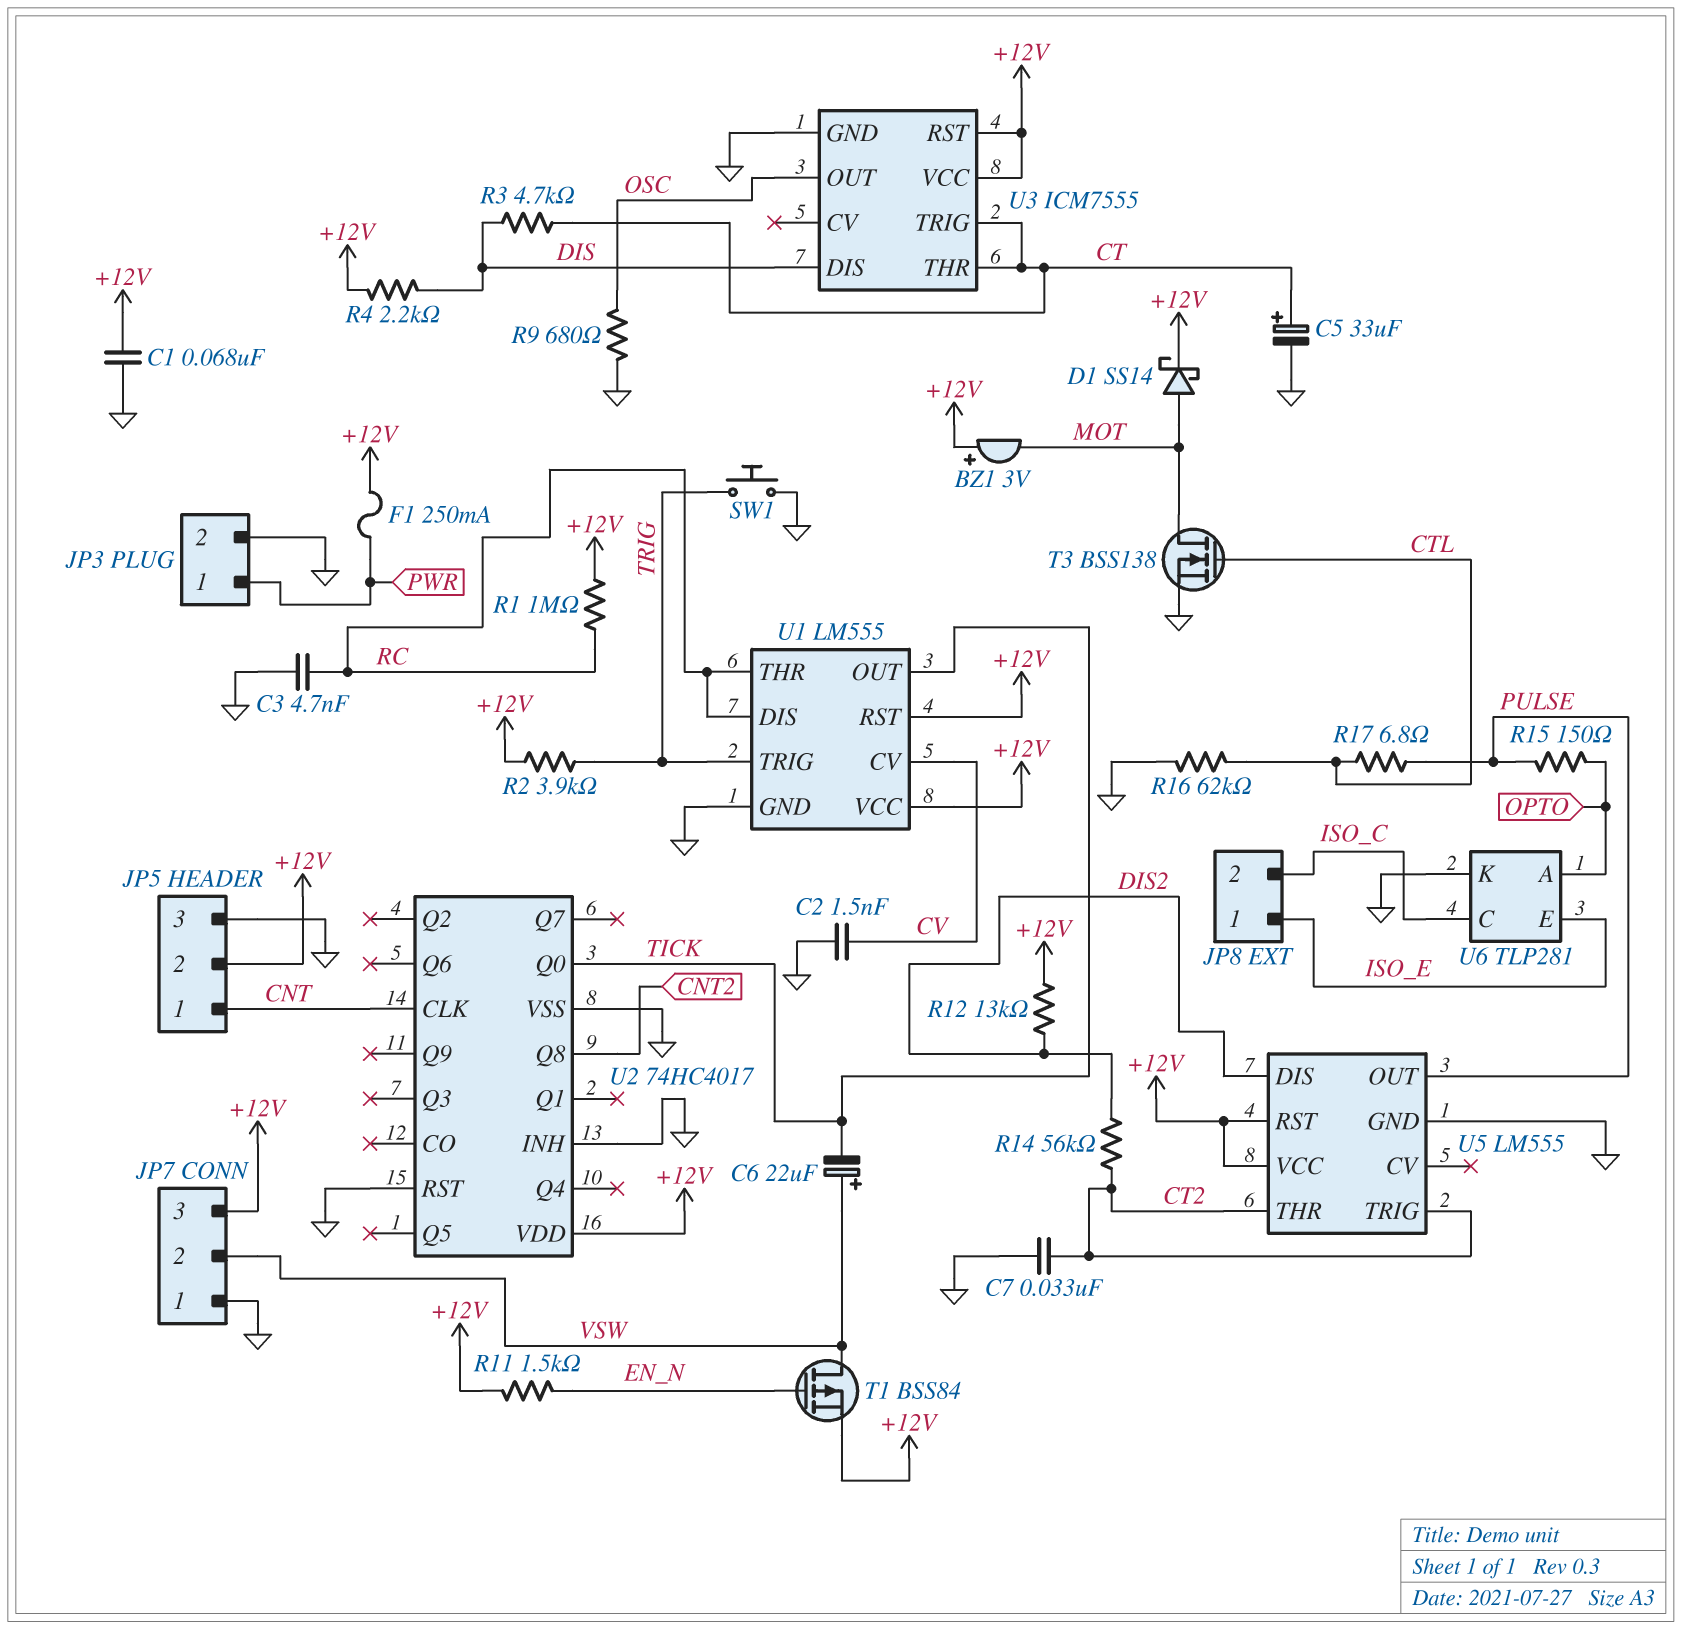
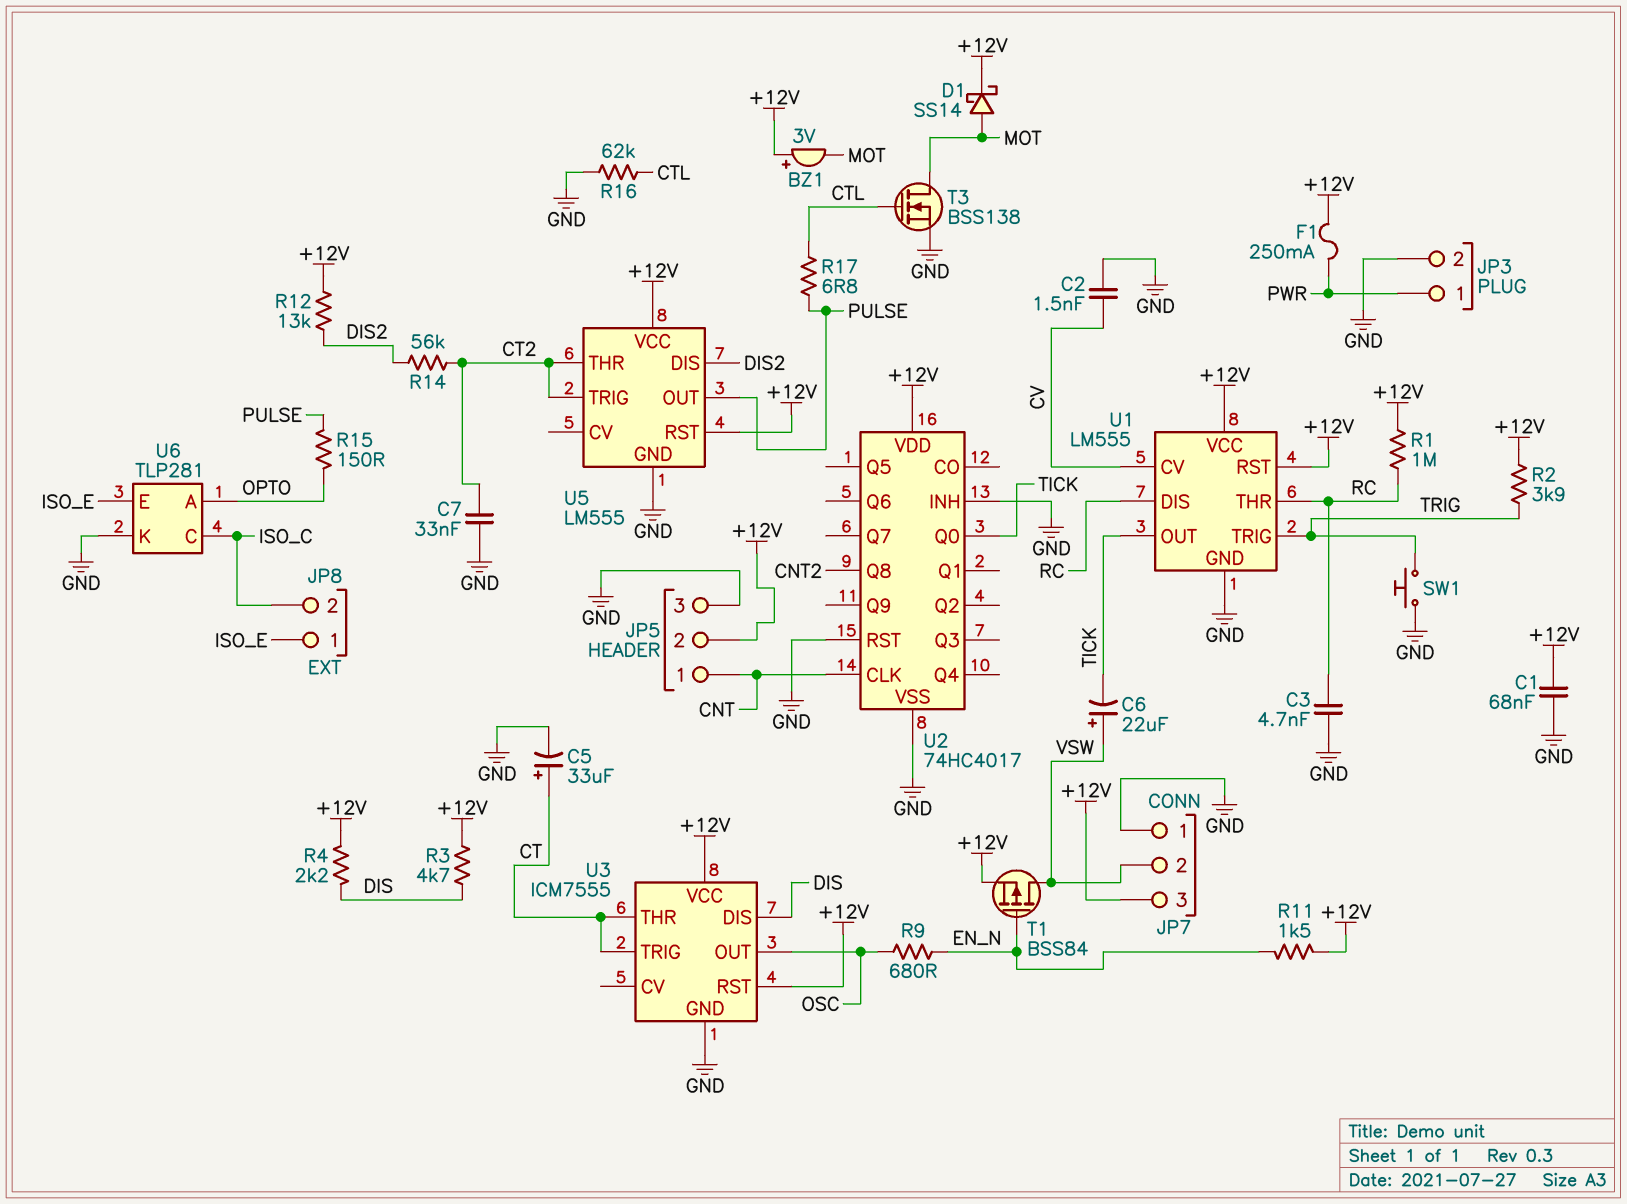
R3: 4.7k (CT, DIS) -> 4.7k (+12V, DIS)
R9: 680 (GND, OSC) -> 680 (EN_N, OSC)

